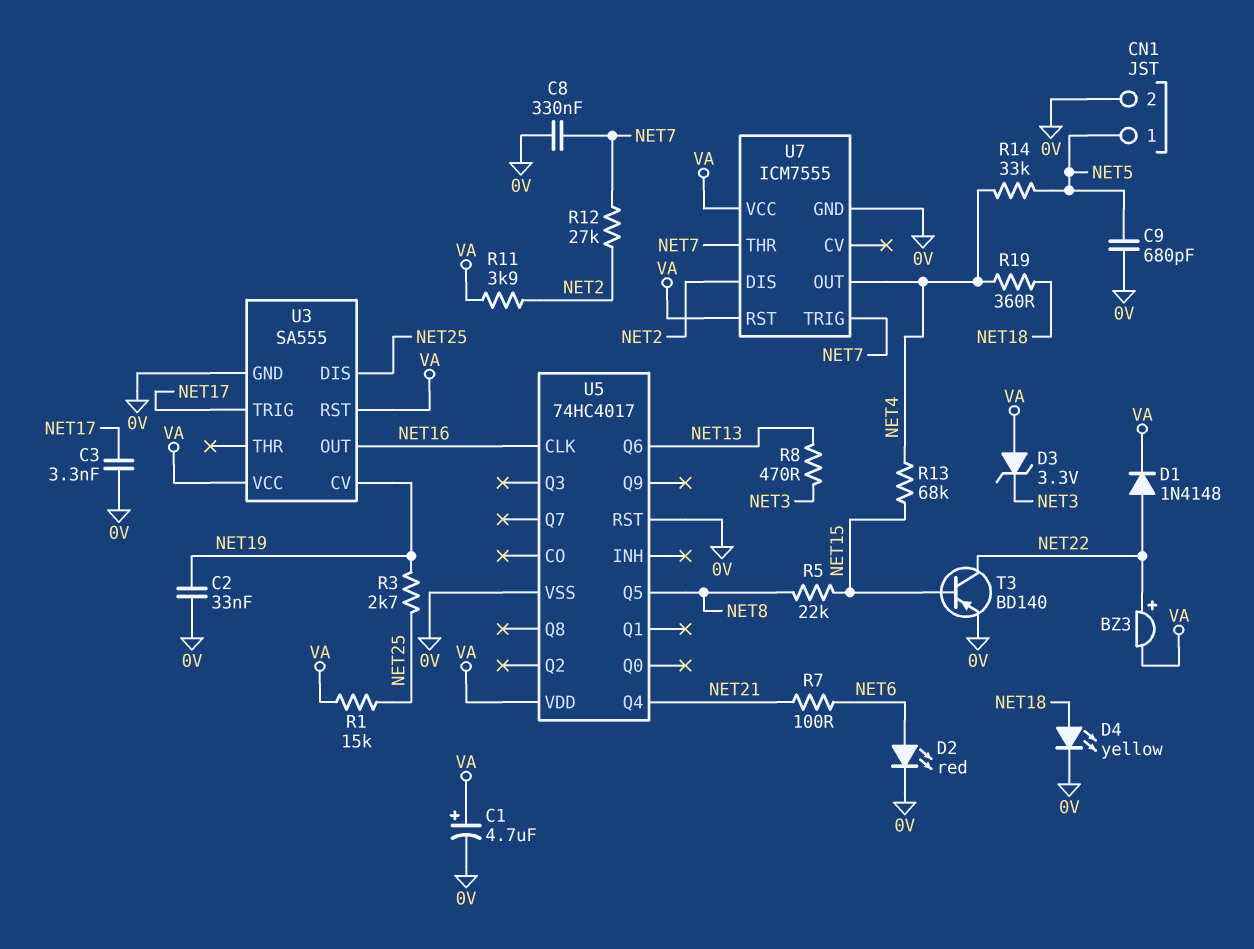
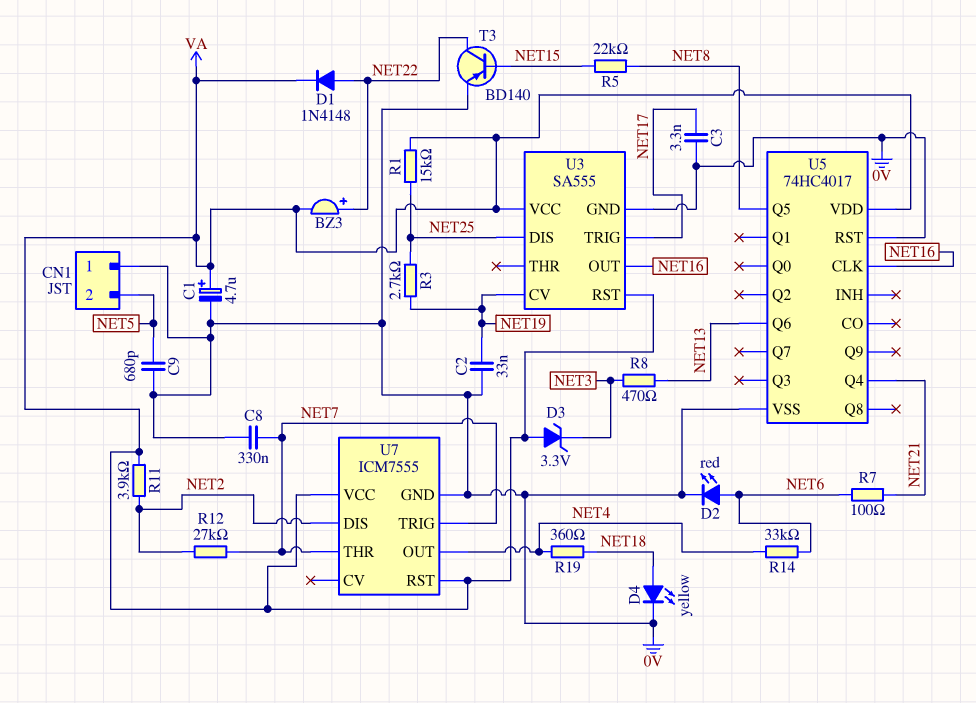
CN1 pin 1: NET5 -> 0V
CN1 pin 2: 0V -> NET5
R13: 68k (NET4, NET15) -> none
R14: 33k (NET4, NET5) -> 33k (NET4, NET6)

